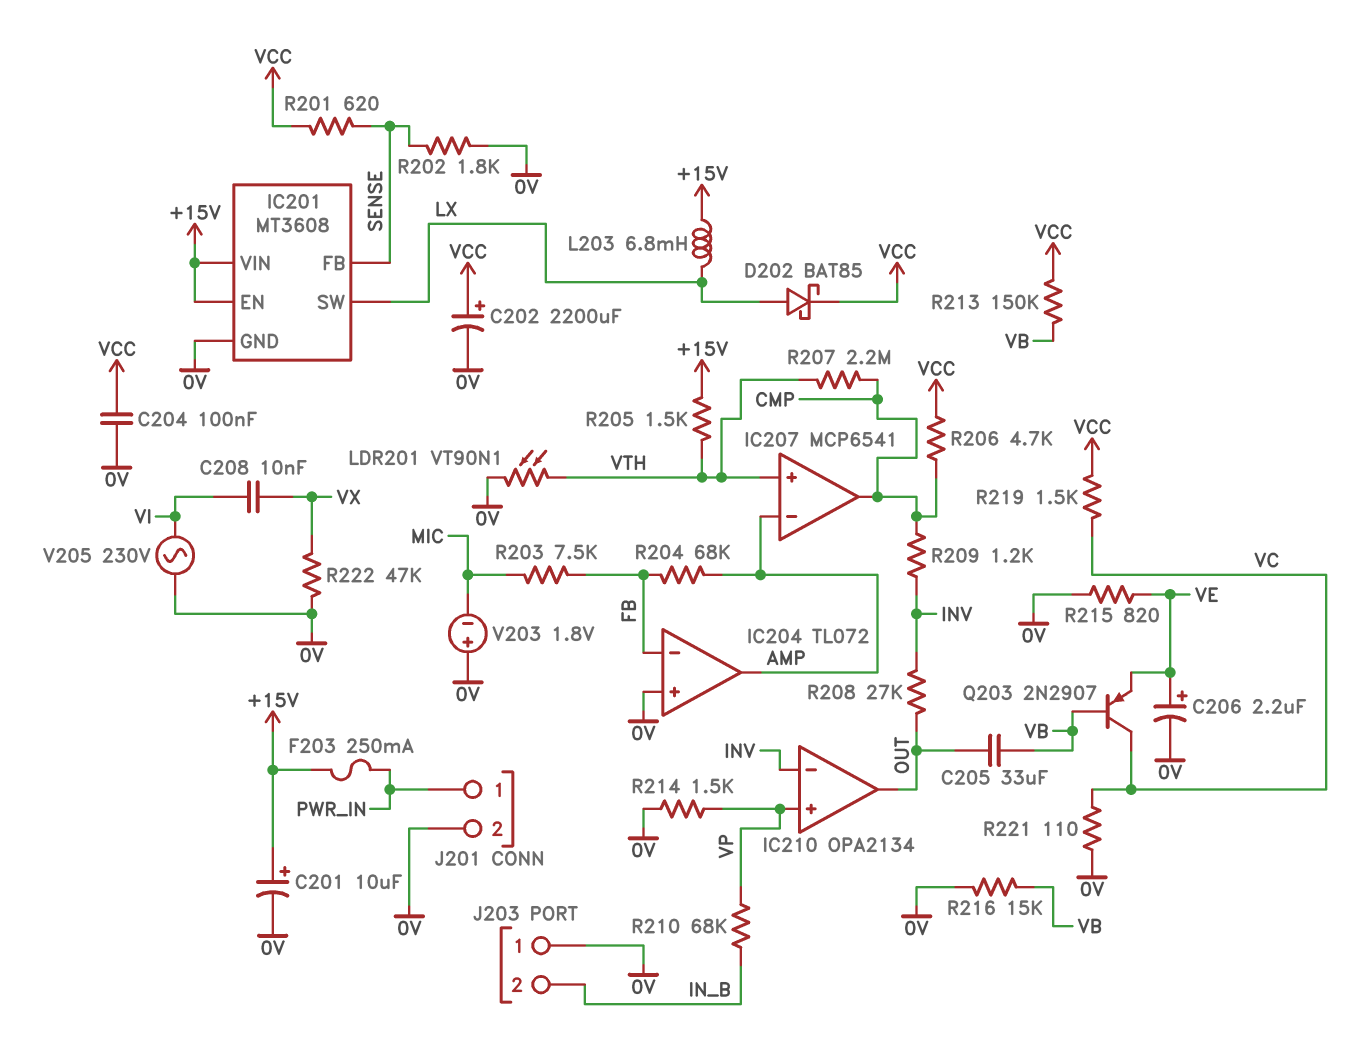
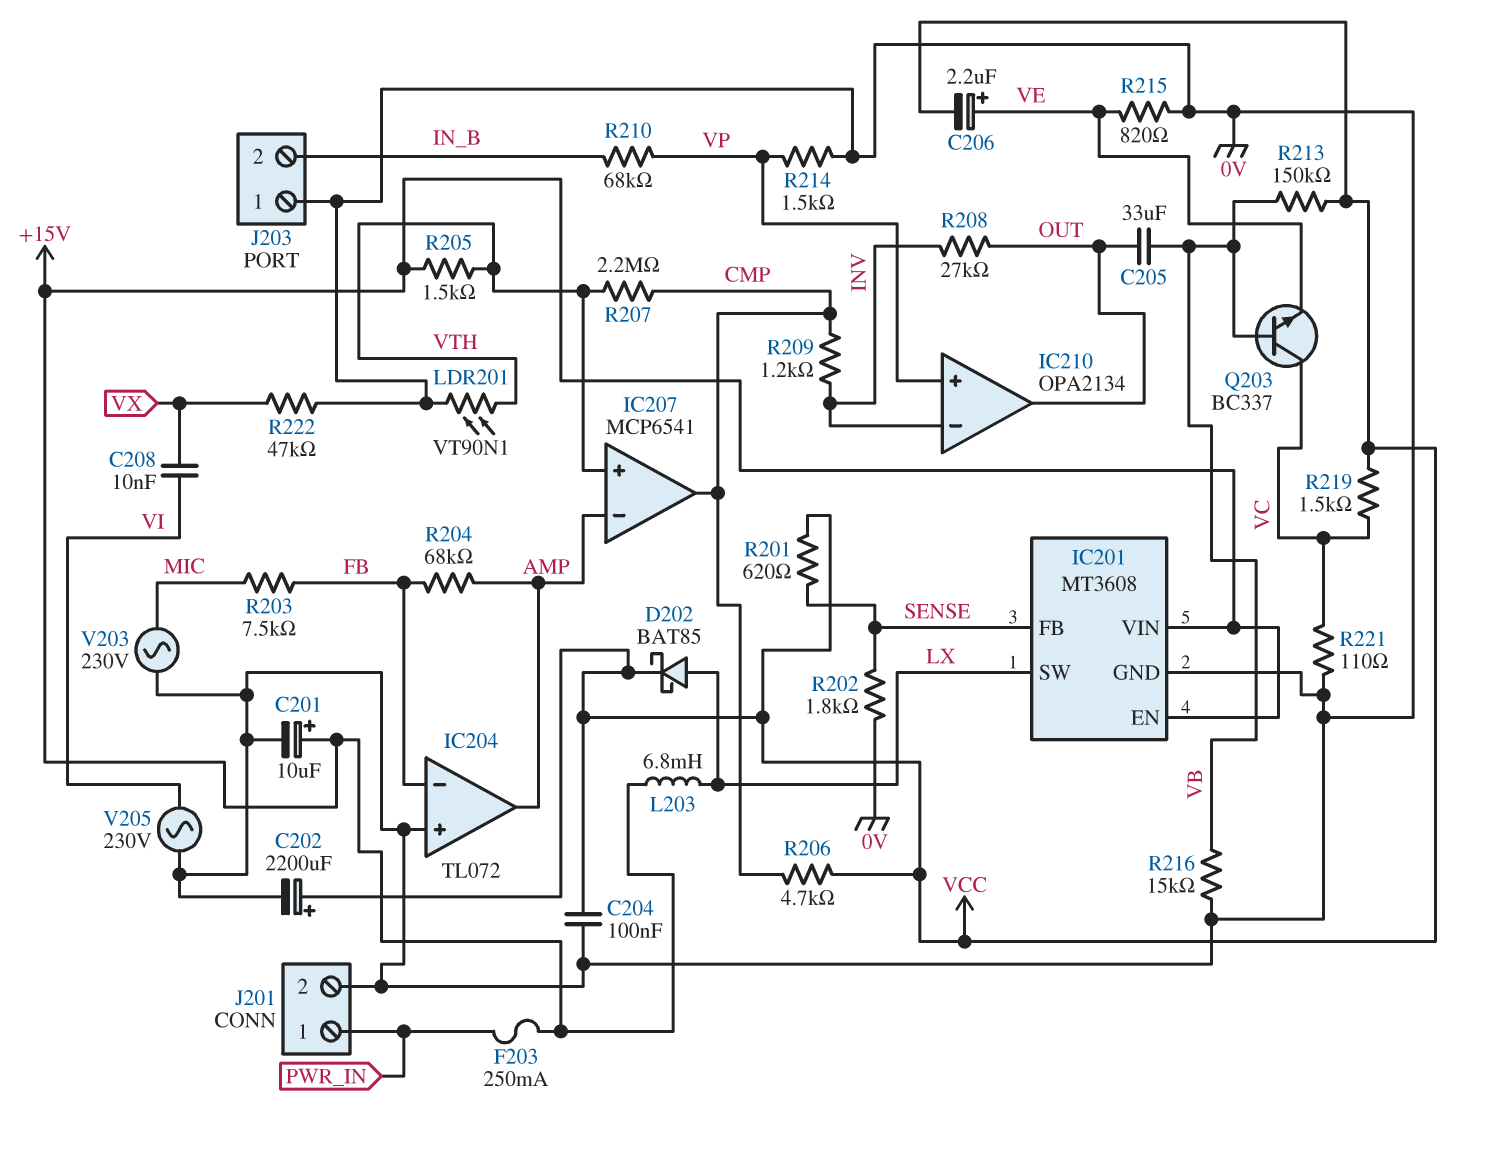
C206: 2.2uF (plus VE, minus 0V) -> 2.2uF (plus VE, minus VCC)
Q203: PNP 2N2907 (B VB, C VC, E VE) -> NPN BC337 (B VB, C VC, E VE)
V203: 1.8V (plus 0V, minus MIC) -> AC 230V (0V, MIC)

